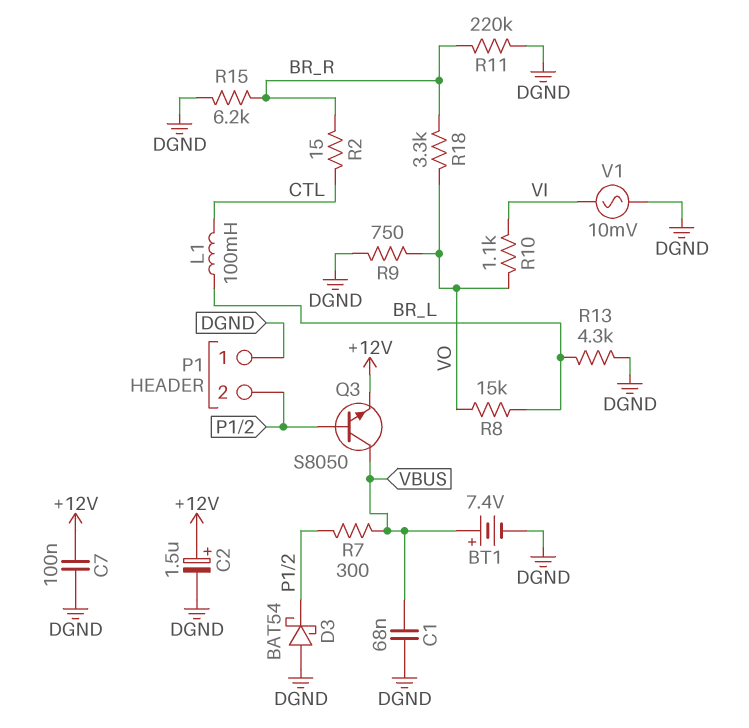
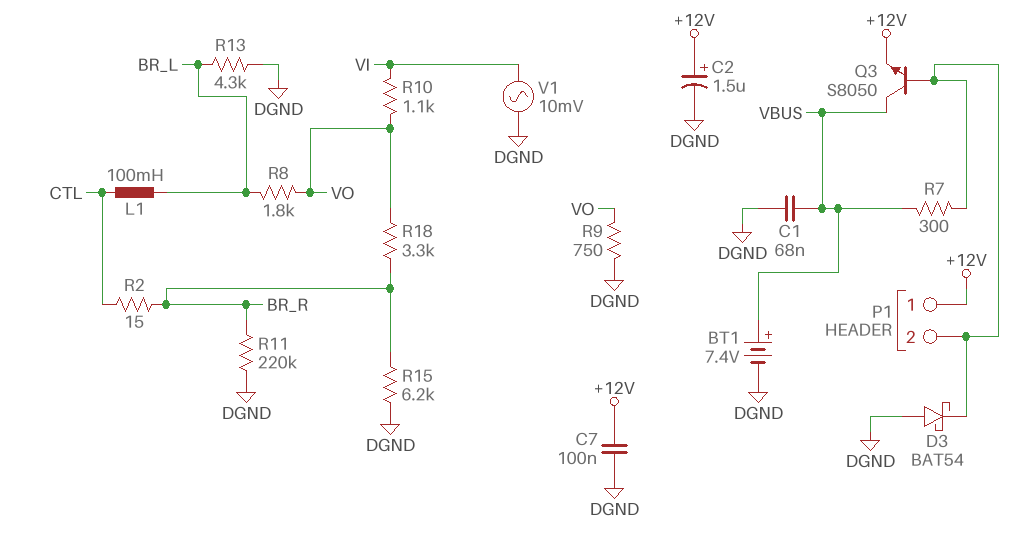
P1 pin 1: DGND -> +12V
R8: 15k (BR_L, VO) -> 1.8k (BR_L, VO)

